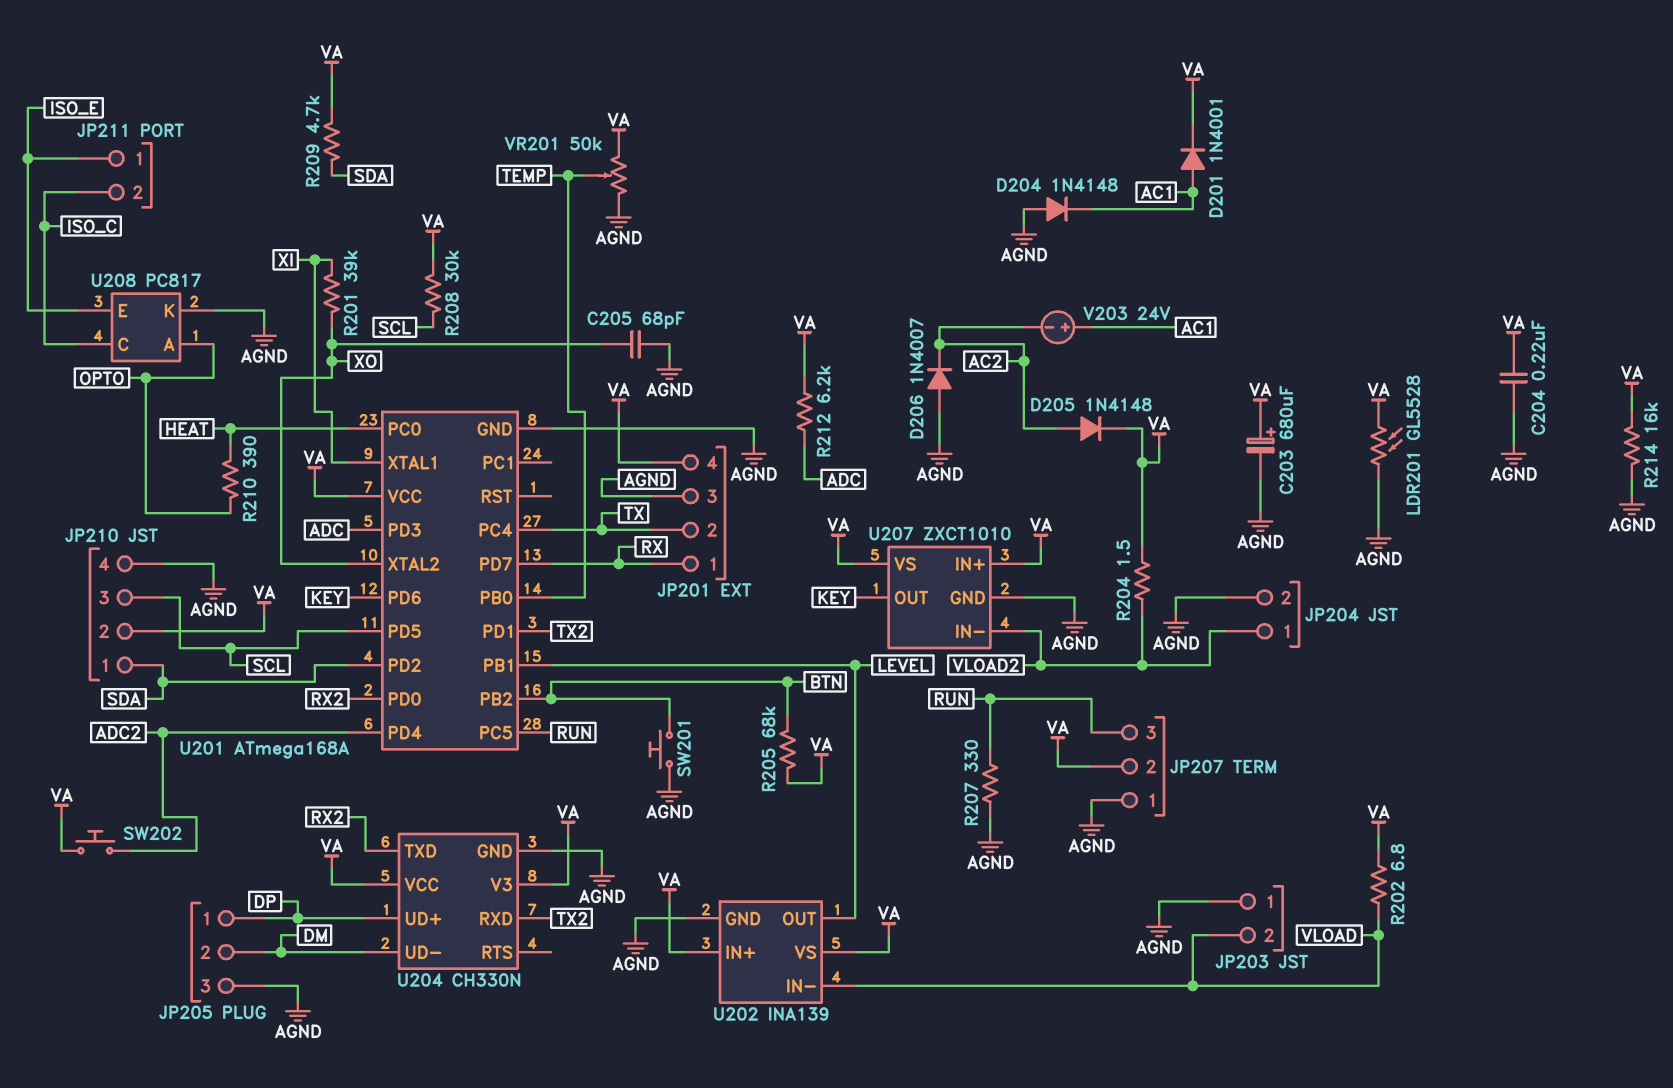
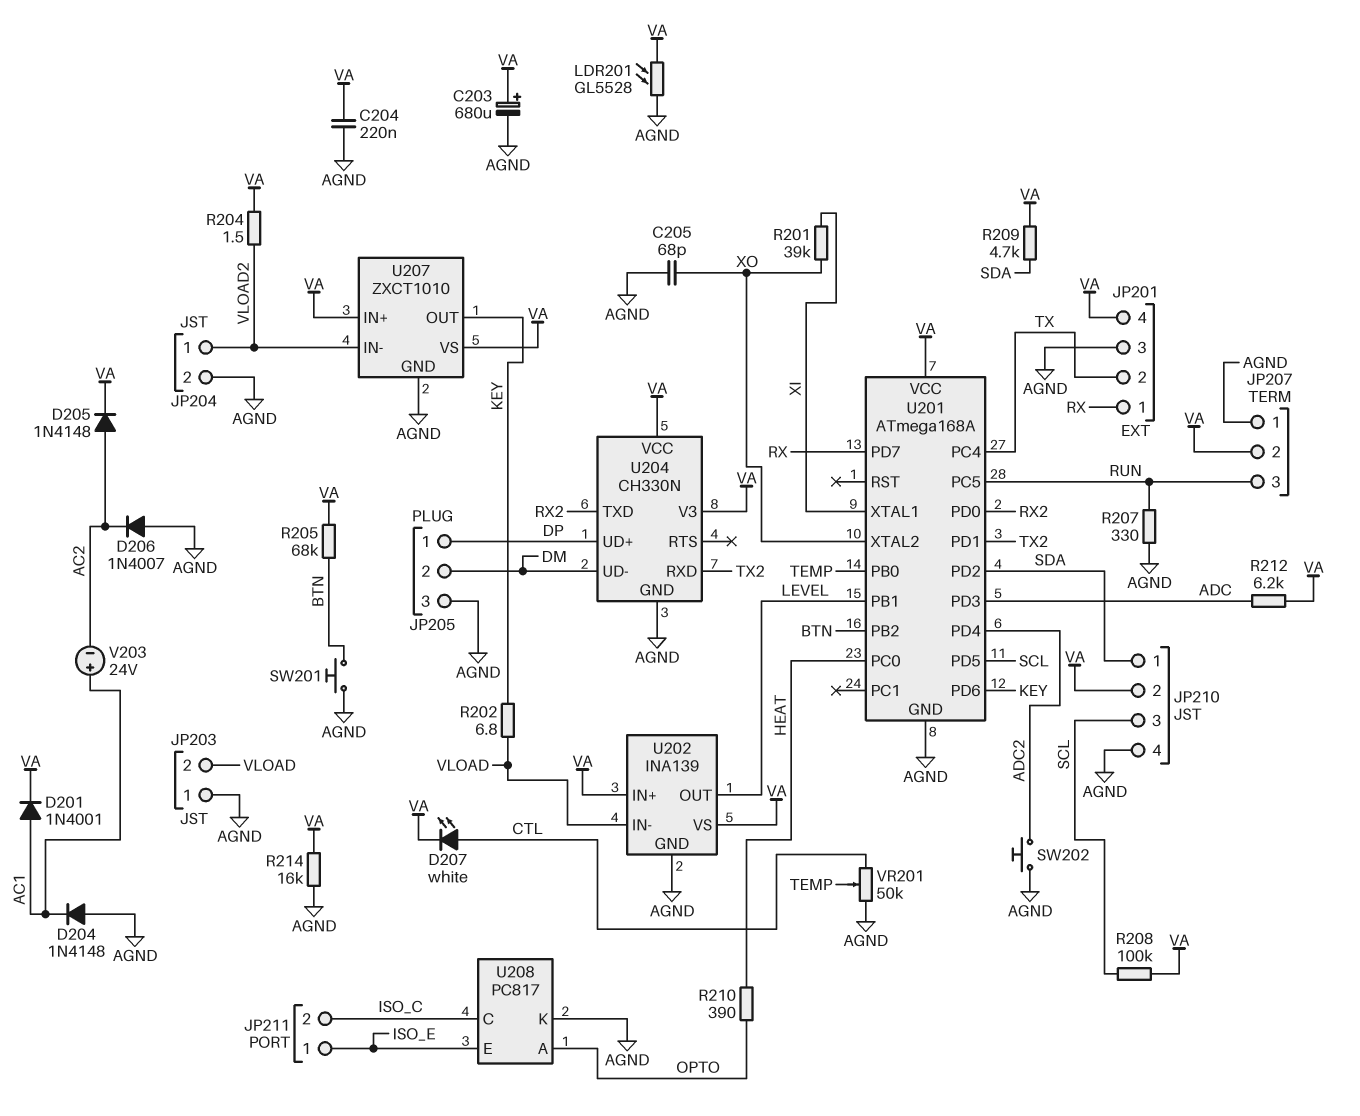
D207: none -> LED white (A CTL, K VA)
R202: 6.8 (VA, VLOAD) -> 6.8 (KEY, VLOAD)
R208: 30k (SCL, VA) -> 100k (SCL, VA)
SW202: button (ADC2, VA) -> button (ADC2, AGND)
VR201: 50k (AGND, VA, wiper TEMP) -> 50k (AGND, CTL, wiper TEMP)

